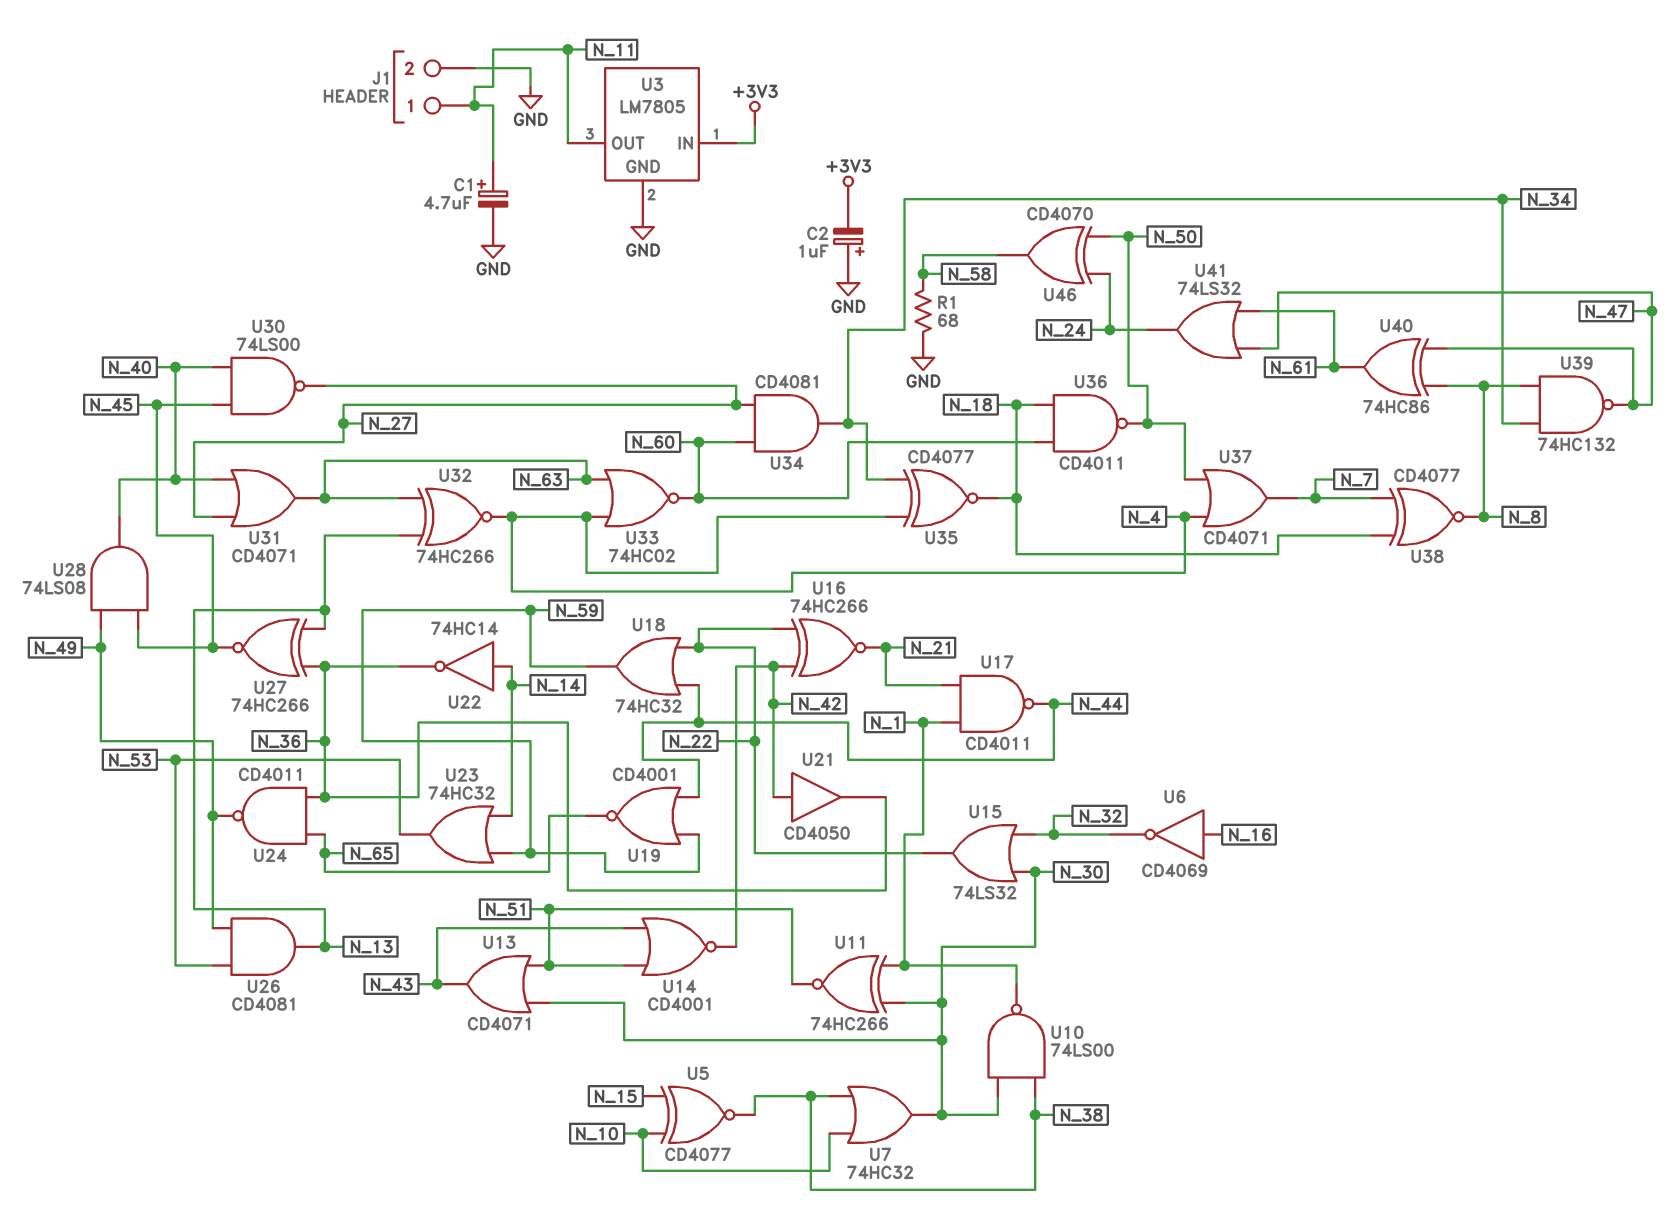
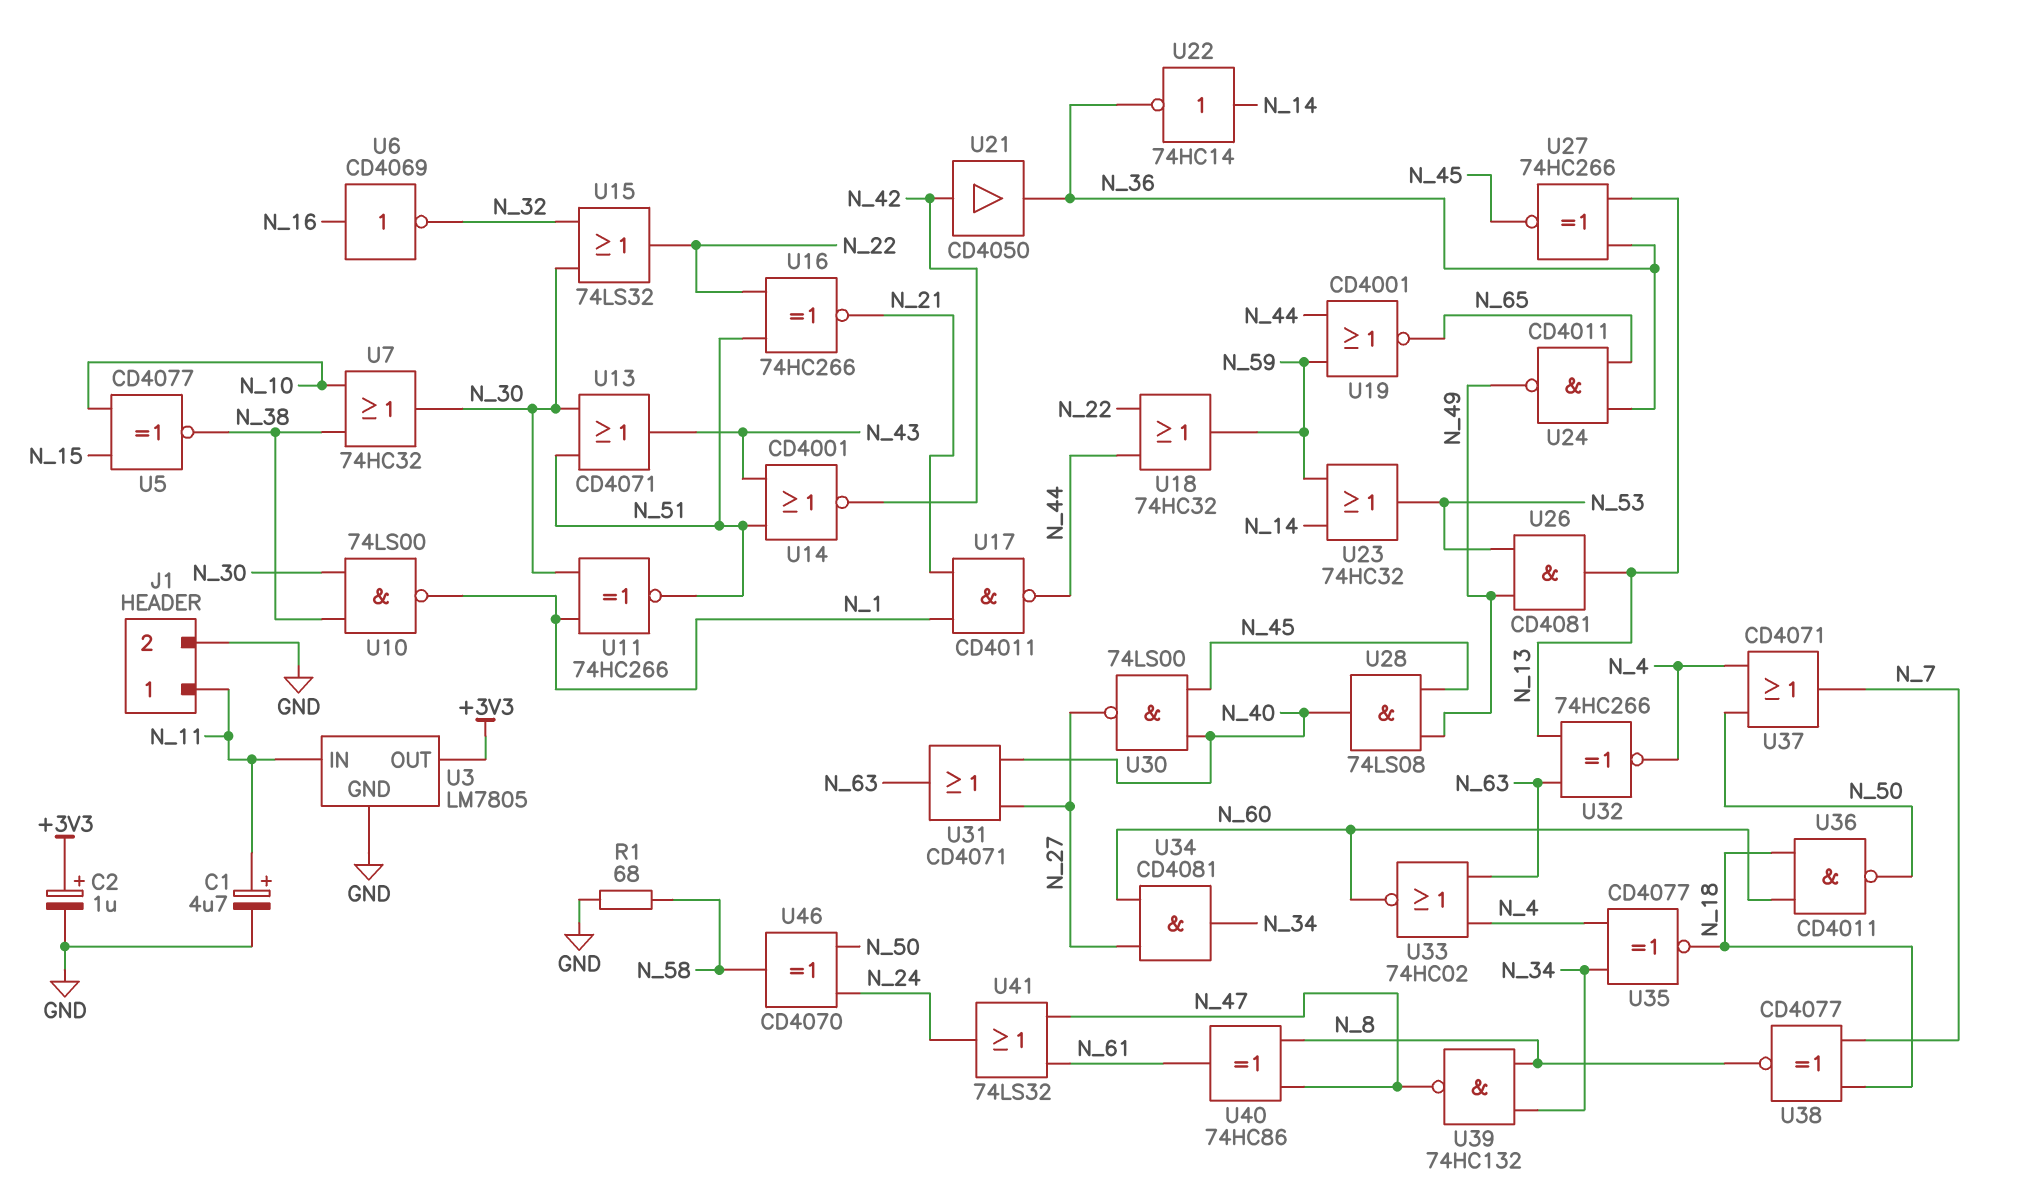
C2: 1uF (plus GND, minus +3V3) -> 1uF (plus +3V3, minus GND)
U3 pin IN: +3V3 -> N_11
U3 pin OUT: N_11 -> +3V3
U16: XNOR 74HC266 (in N_22, in N_42, out N_21) -> XNOR 74HC266 (in N_22, in N_51, out N_21)

